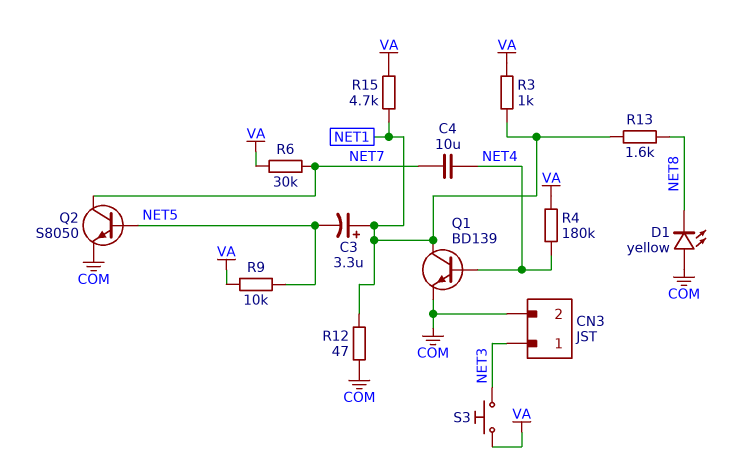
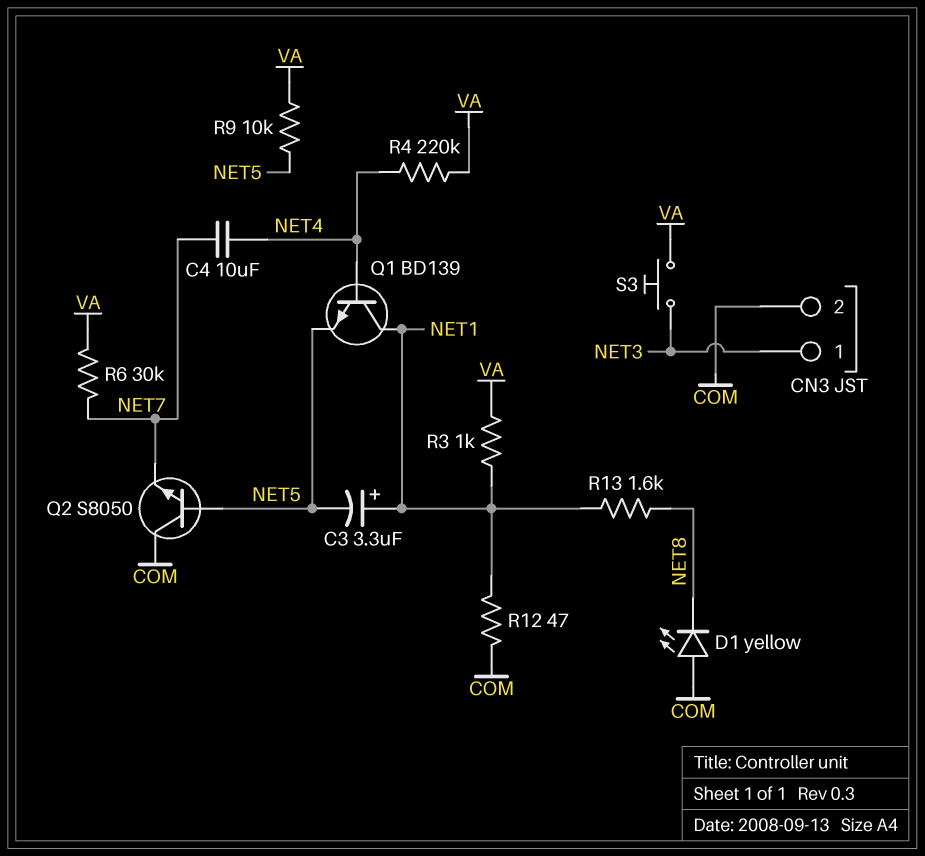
Q1: NPN BD139 (B NET4, C NET1, E COM) -> NPN BD139 (B NET4, C NET1, E NET5)
Q2: NPN S8050 (B NET5, C NET7, E COM) -> NPN S8050 (B NET5, C COM, E NET7)
R4: 180k (NET4, VA) -> 220k (NET4, VA)
R15: 4.7k (NET1, VA) -> none

